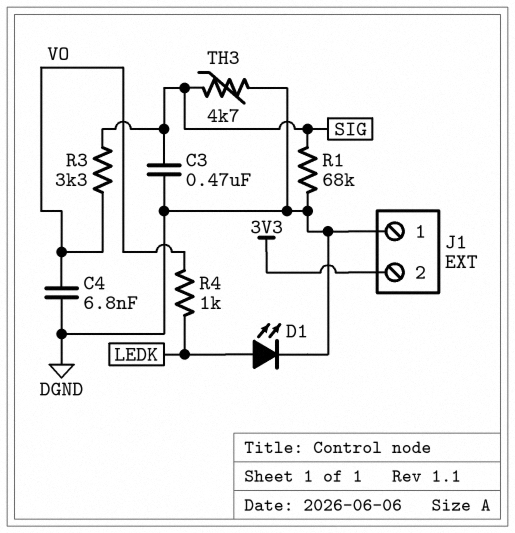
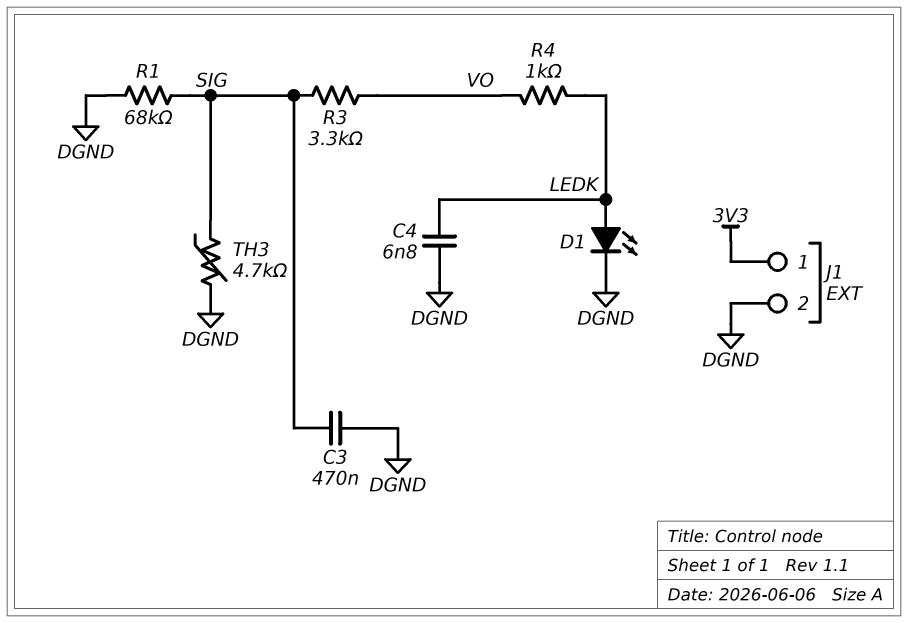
C4: 6.8nF (DGND, VO) -> 6.8nF (DGND, LEDK)
J1 pin 1: DGND -> 3V3
J1 pin 2: 3V3 -> DGND

